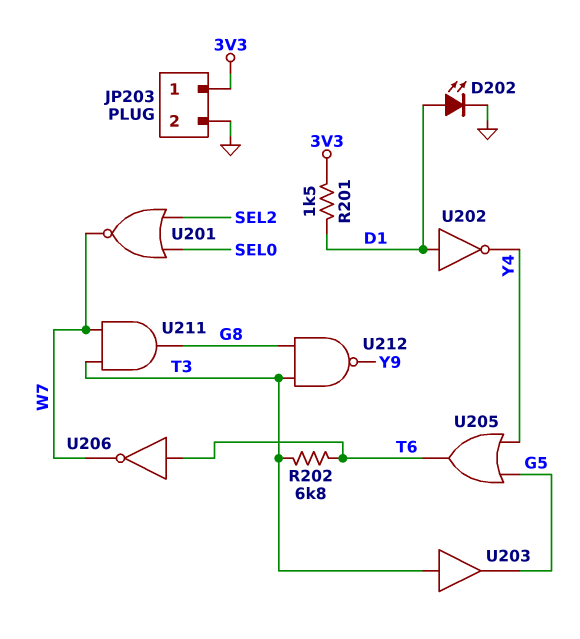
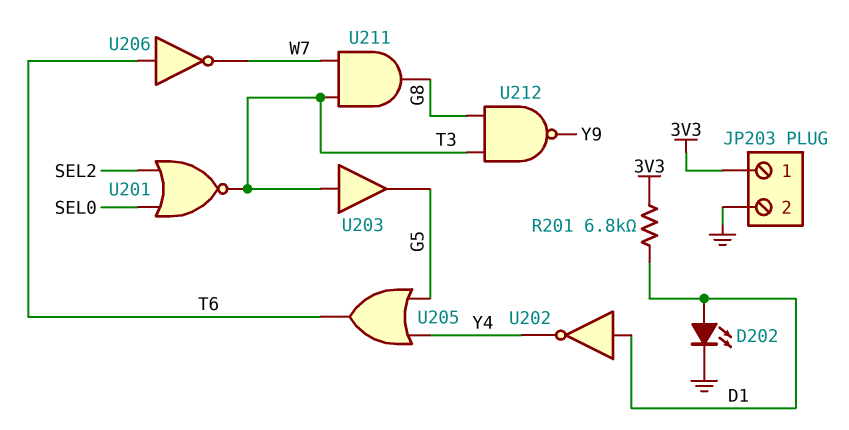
R201: 1.5k (3V3, D1) -> 6.8k (3V3, D1)
R202: 6.8k (T3, T6) -> none
U201: NOR (in SEL0, in SEL2, out W7) -> NOR (in SEL0, in SEL2, out T3)

